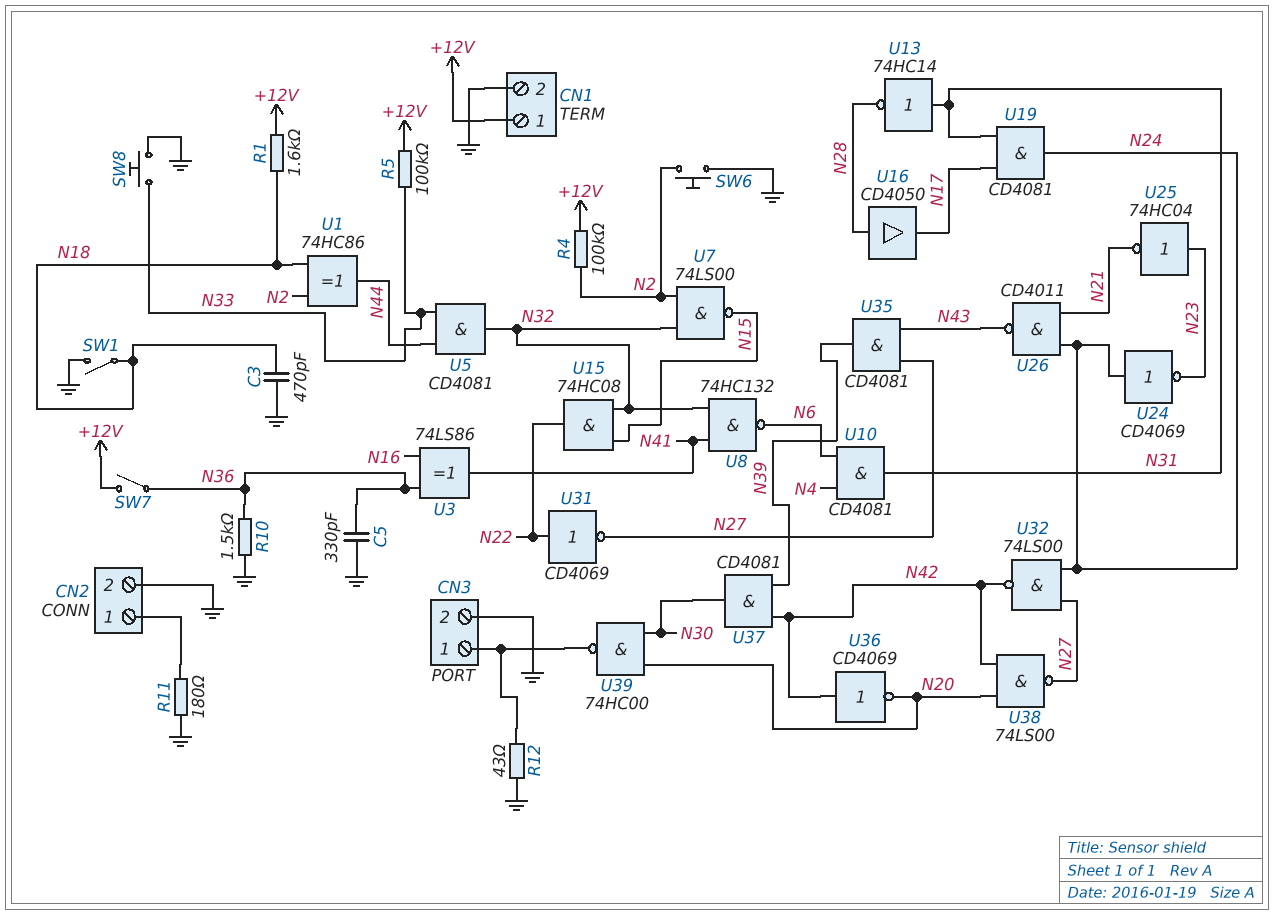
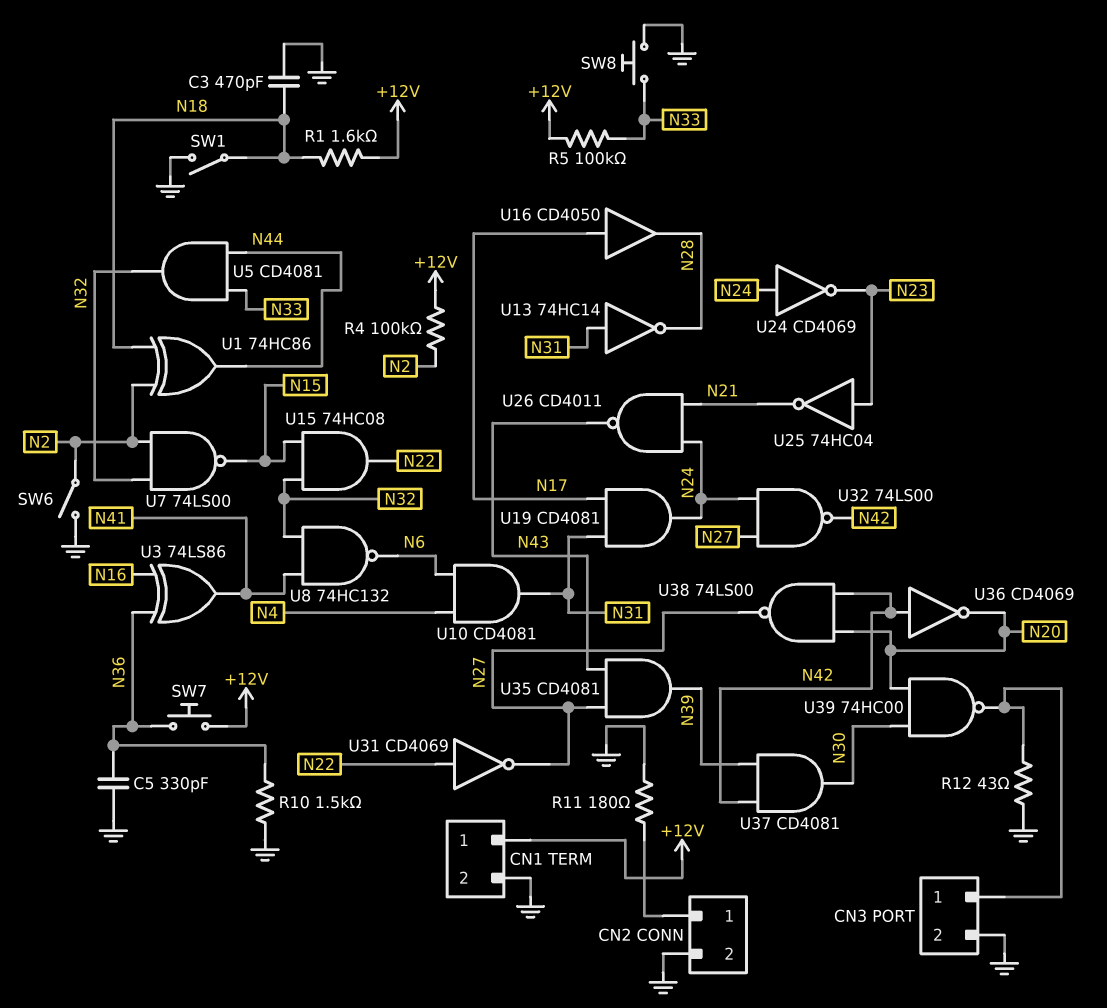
SW6: button (GND, N2) -> switch (GND, N2)
SW7: switch (+12V, N36) -> button (+12V, N36)
U16: buffer CD4050 (in N28, out N17) -> buffer CD4050 (in N17, out N28)

